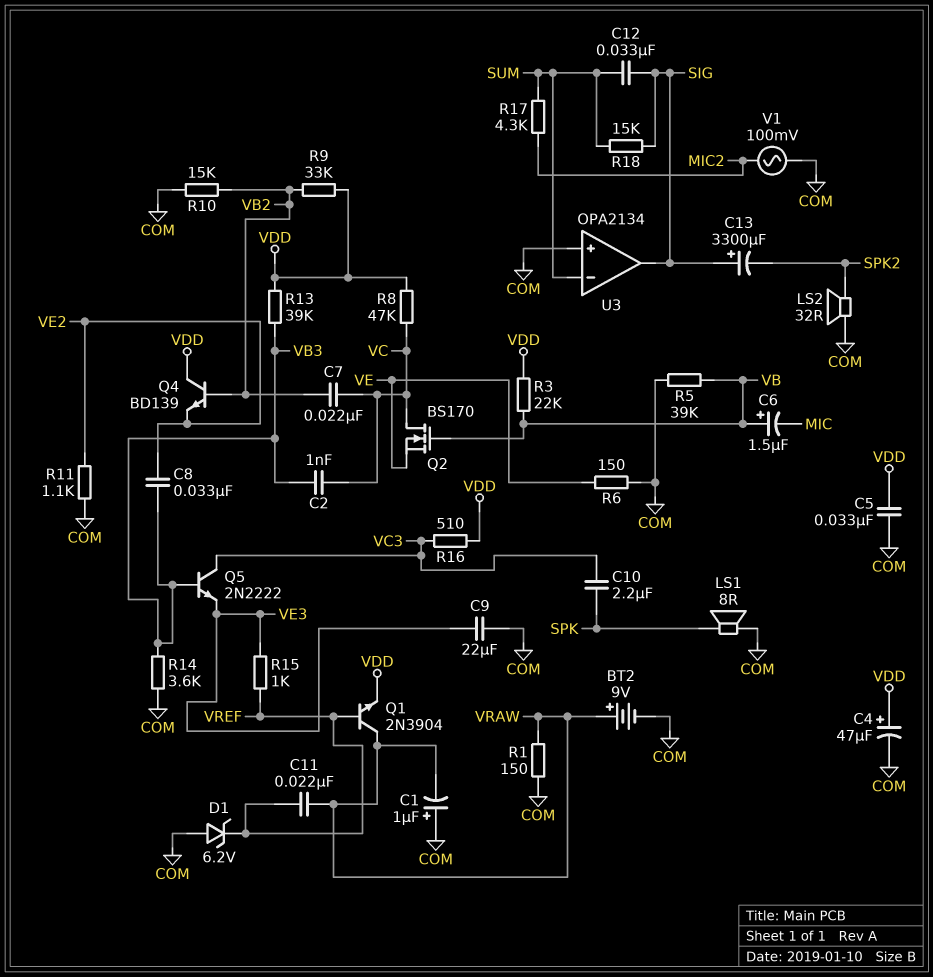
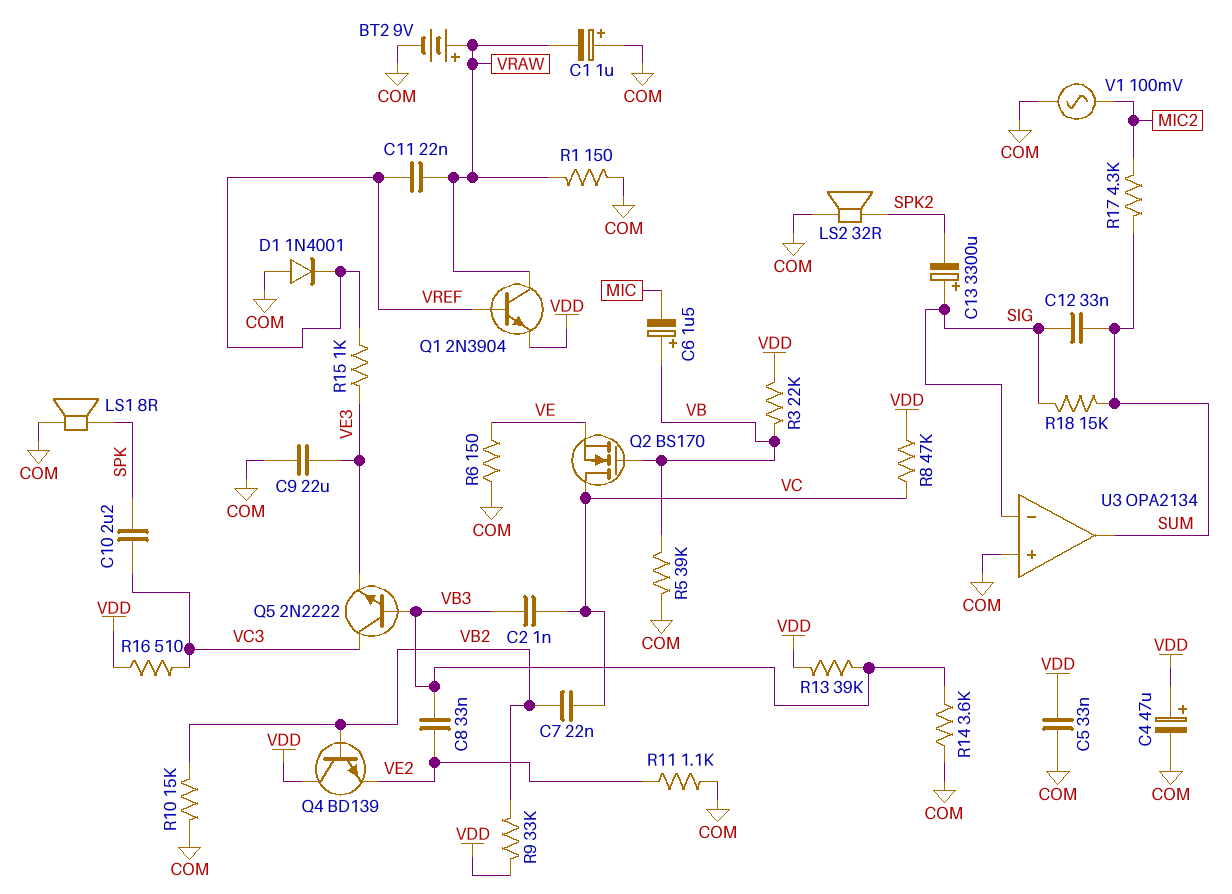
D1: zener 6.2V (A COM, K VREF) -> diode 1N4001 (A COM, K VREF)
U3 pin in-: SUM -> SIG
U3 pin out: SIG -> SUM

